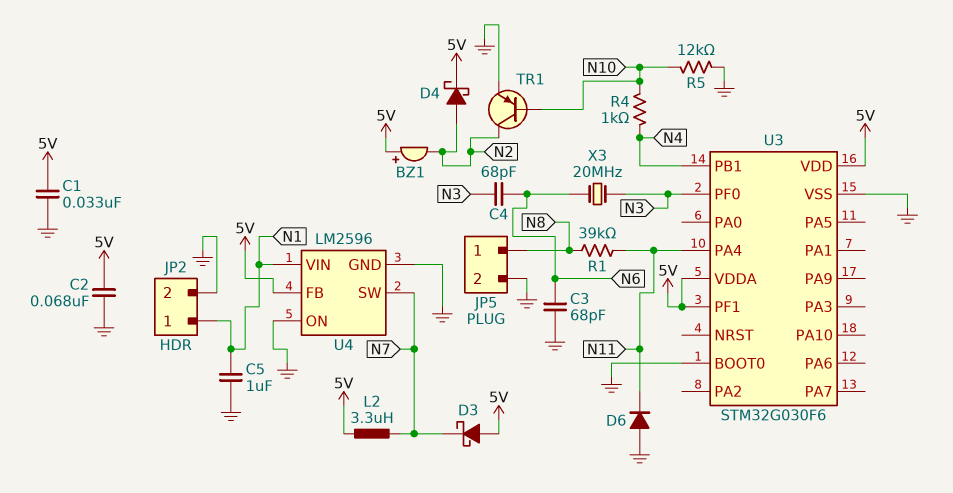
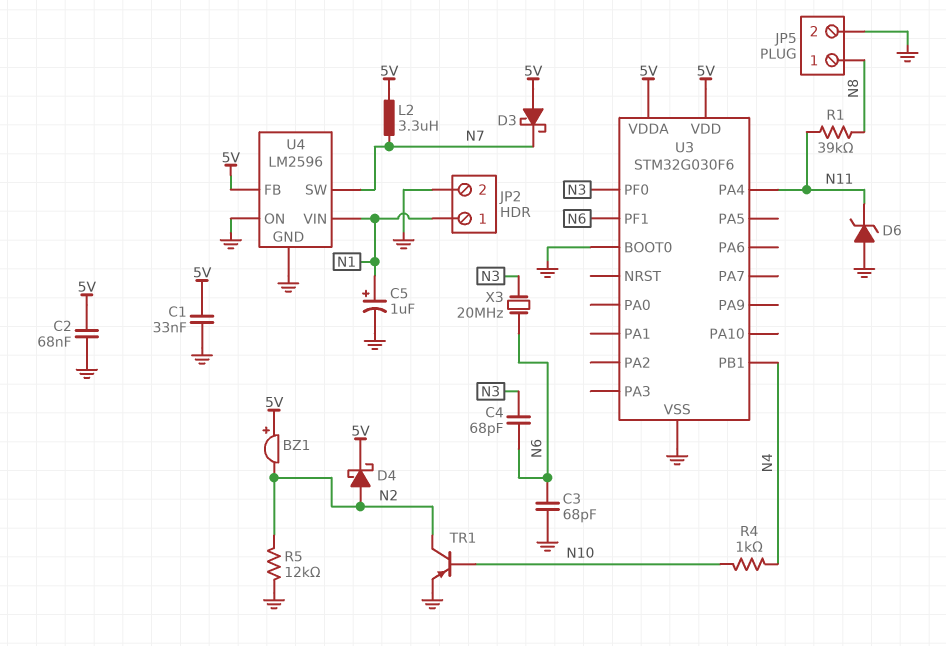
C5: 1uF (GND, N1) -> 1uF (plus N1, minus GND)
D6: diode (A GND, K N11) -> zener (A GND, K N11)
R5: 12k (GND, N10) -> 12k (GND, N2)
U3 pin PF1: 5V -> N6

